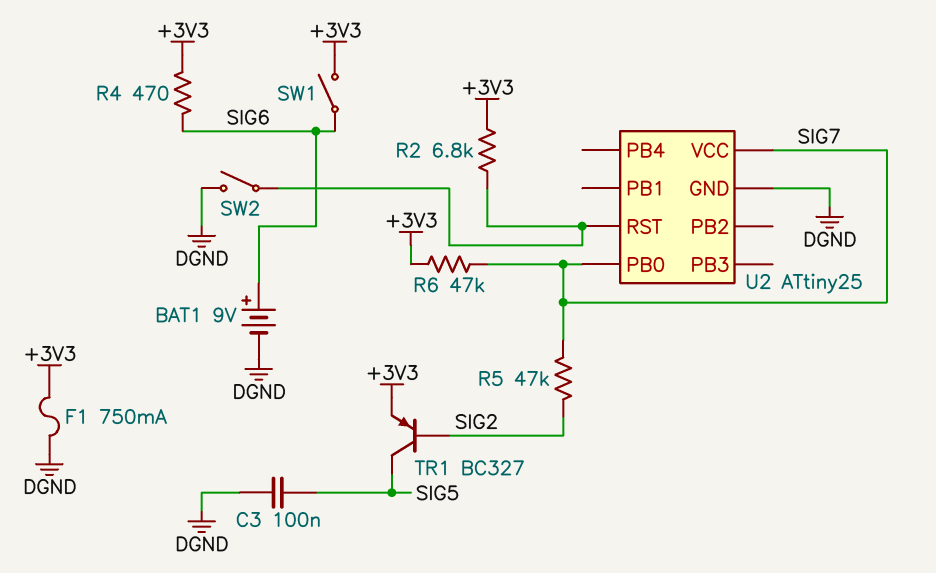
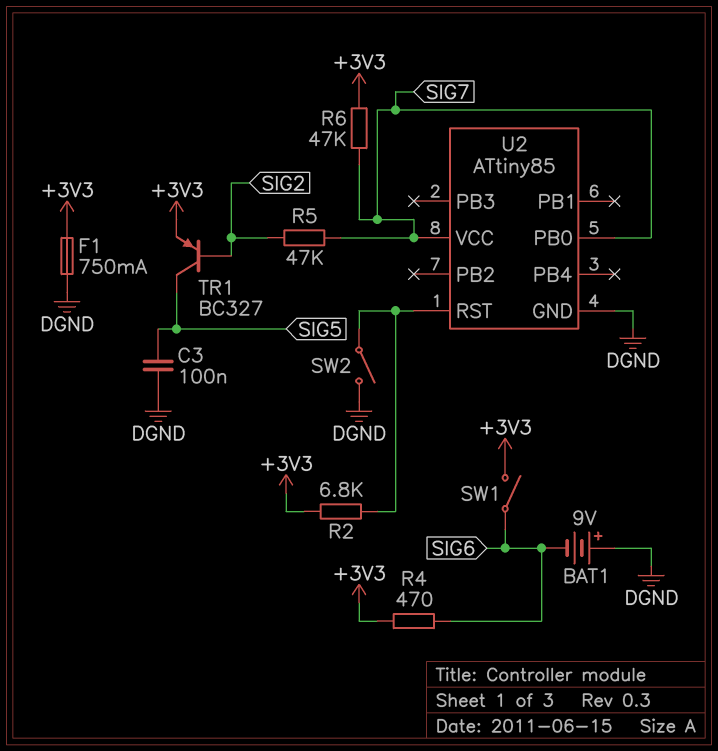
BAT1: 9V (plus SIG6, minus DGND) -> 9V (plus DGND, minus SIG6)
U2: ATtiny25 -> ATtiny85

